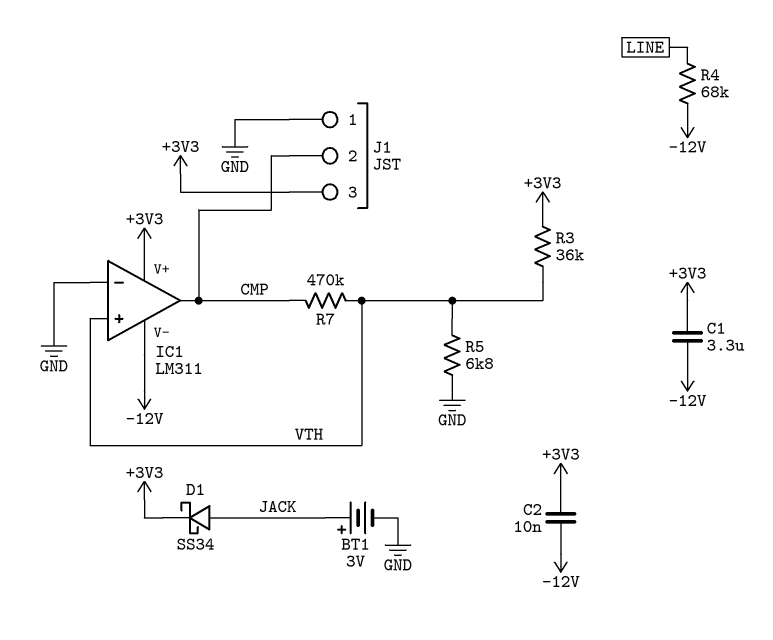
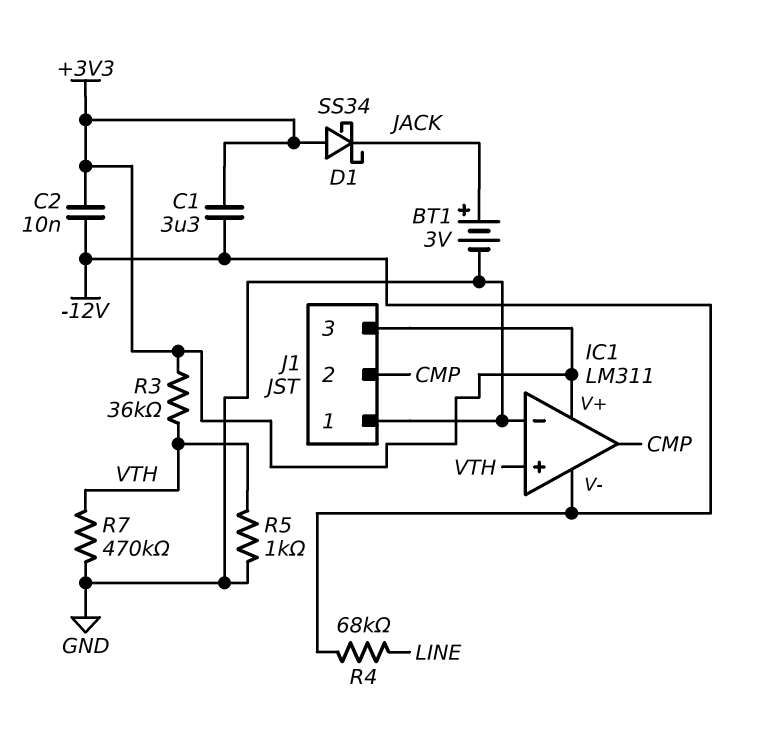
D1: schottky SS34 (A JACK, K +3V3) -> schottky SS34 (A +3V3, K JACK)
R5: 6.8k (GND, VTH) -> 1k (GND, VTH)
R7: 470k (CMP, VTH) -> 470k (GND, VTH)

